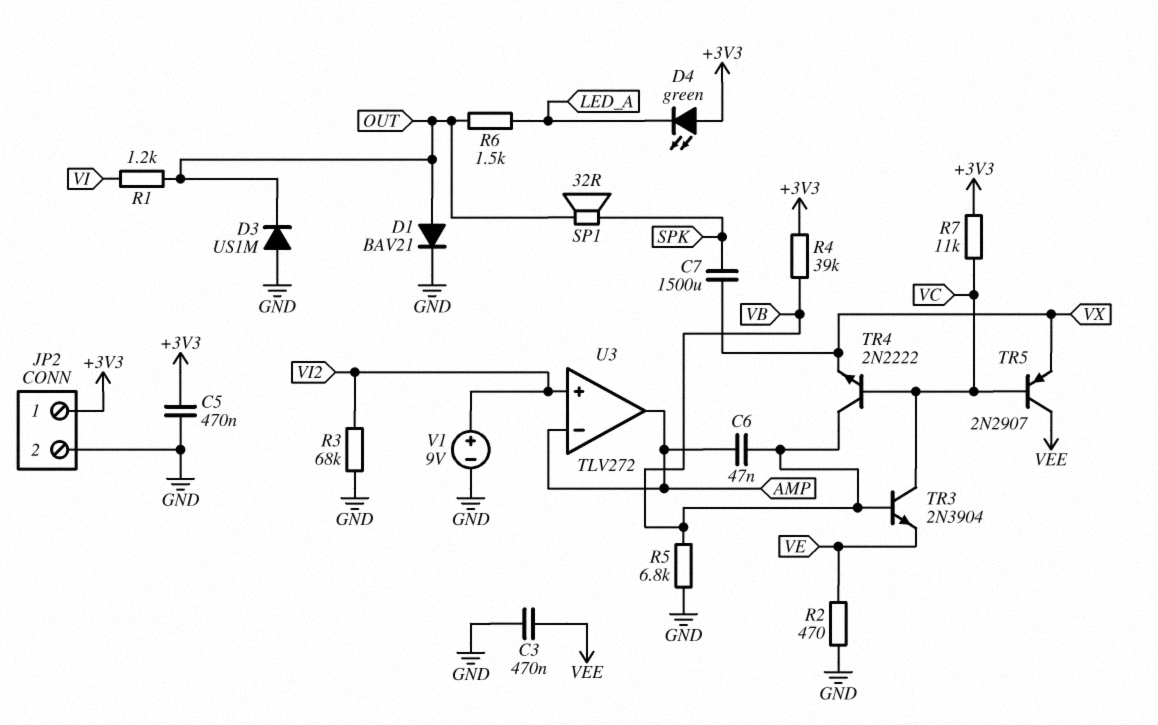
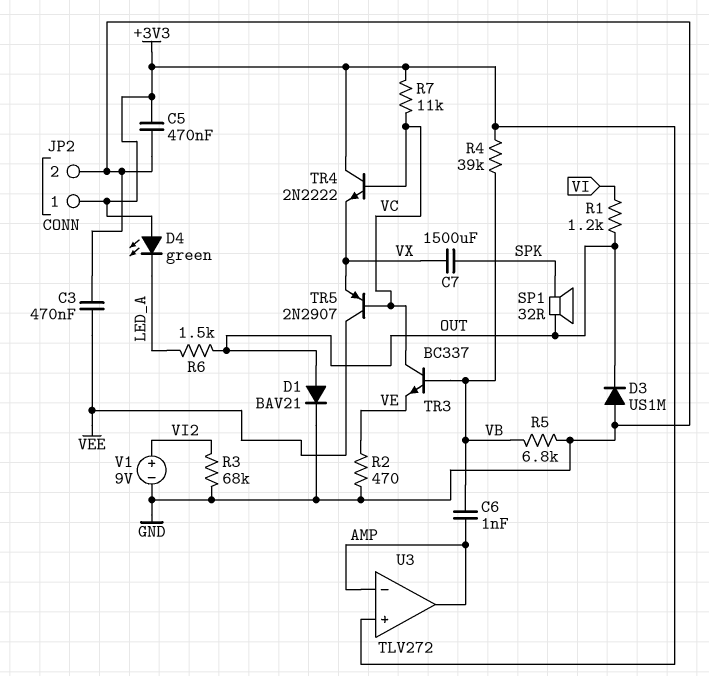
C6: 47nF (AMP, VB) -> 1nF (AMP, VB)
TR3: NPN 2N3904 (B VB, C VC, E VE) -> NPN BC337 (B VB, C VC, E VE)
TR4: NPN 2N2222 (B VC, C VB, E VX) -> NPN 2N2222 (B VC, C +3V3, E VX)
U3 pin in+: VI2 -> +3V3

